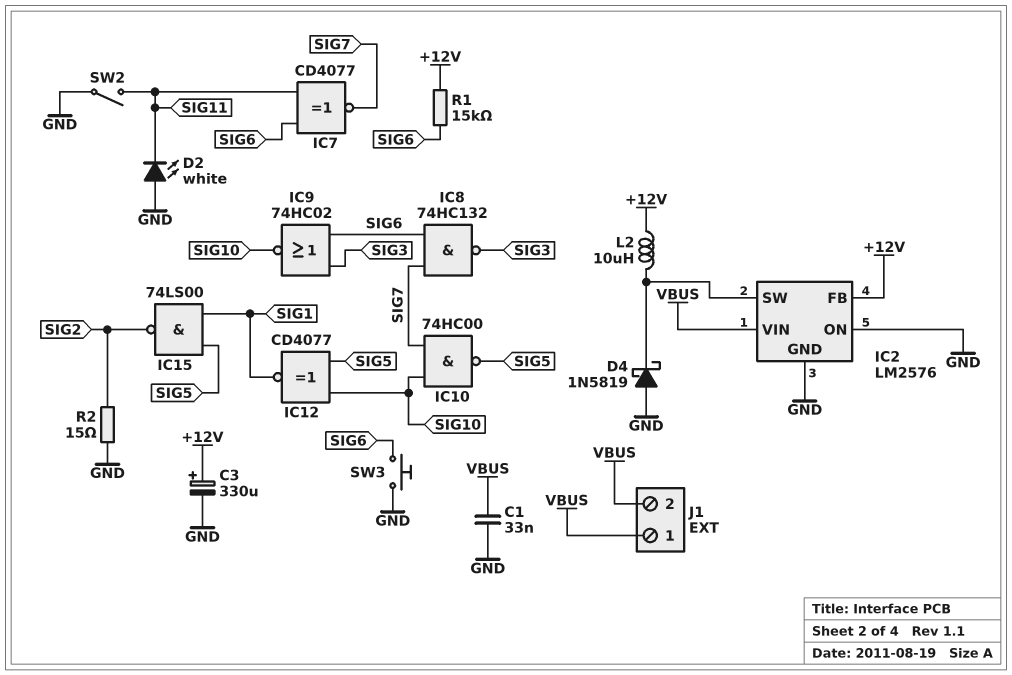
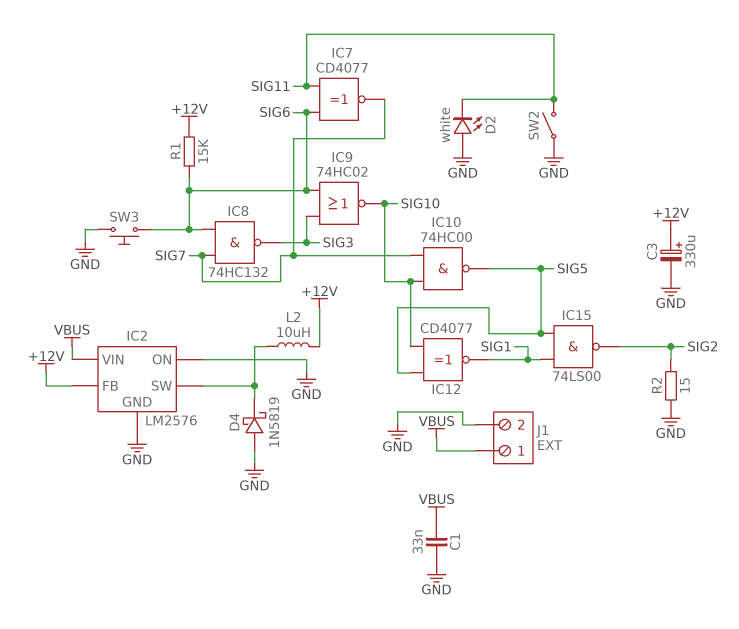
J1 pin 2: VBUS -> GND

